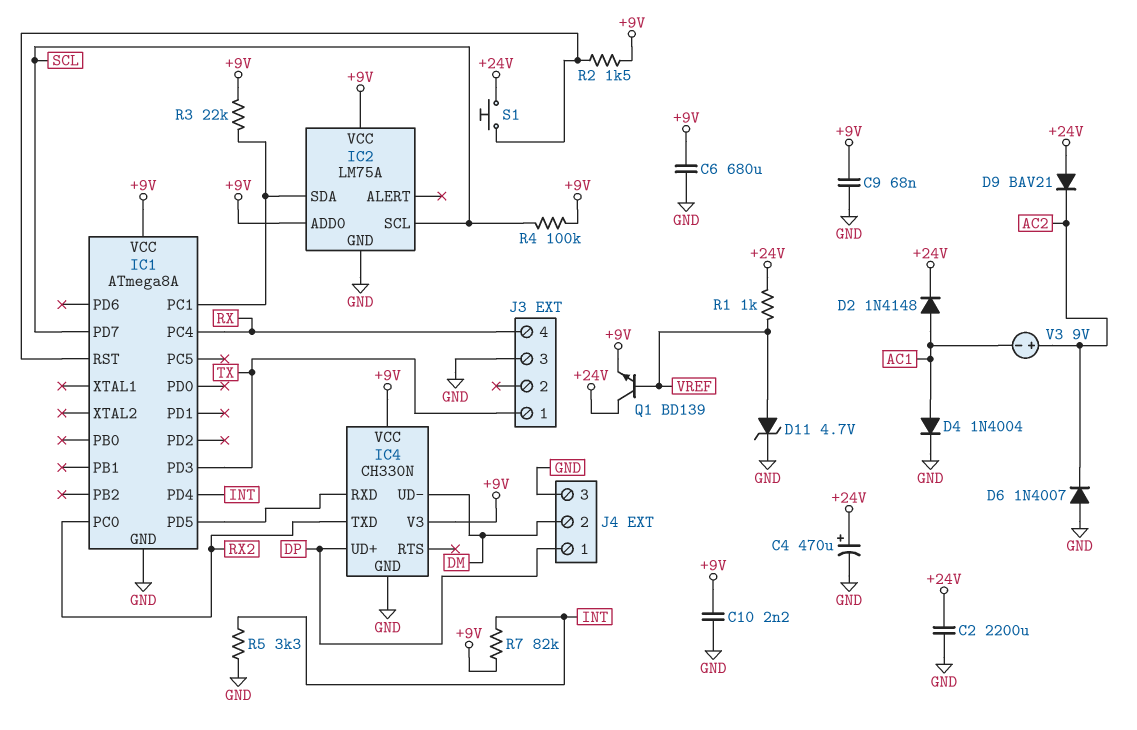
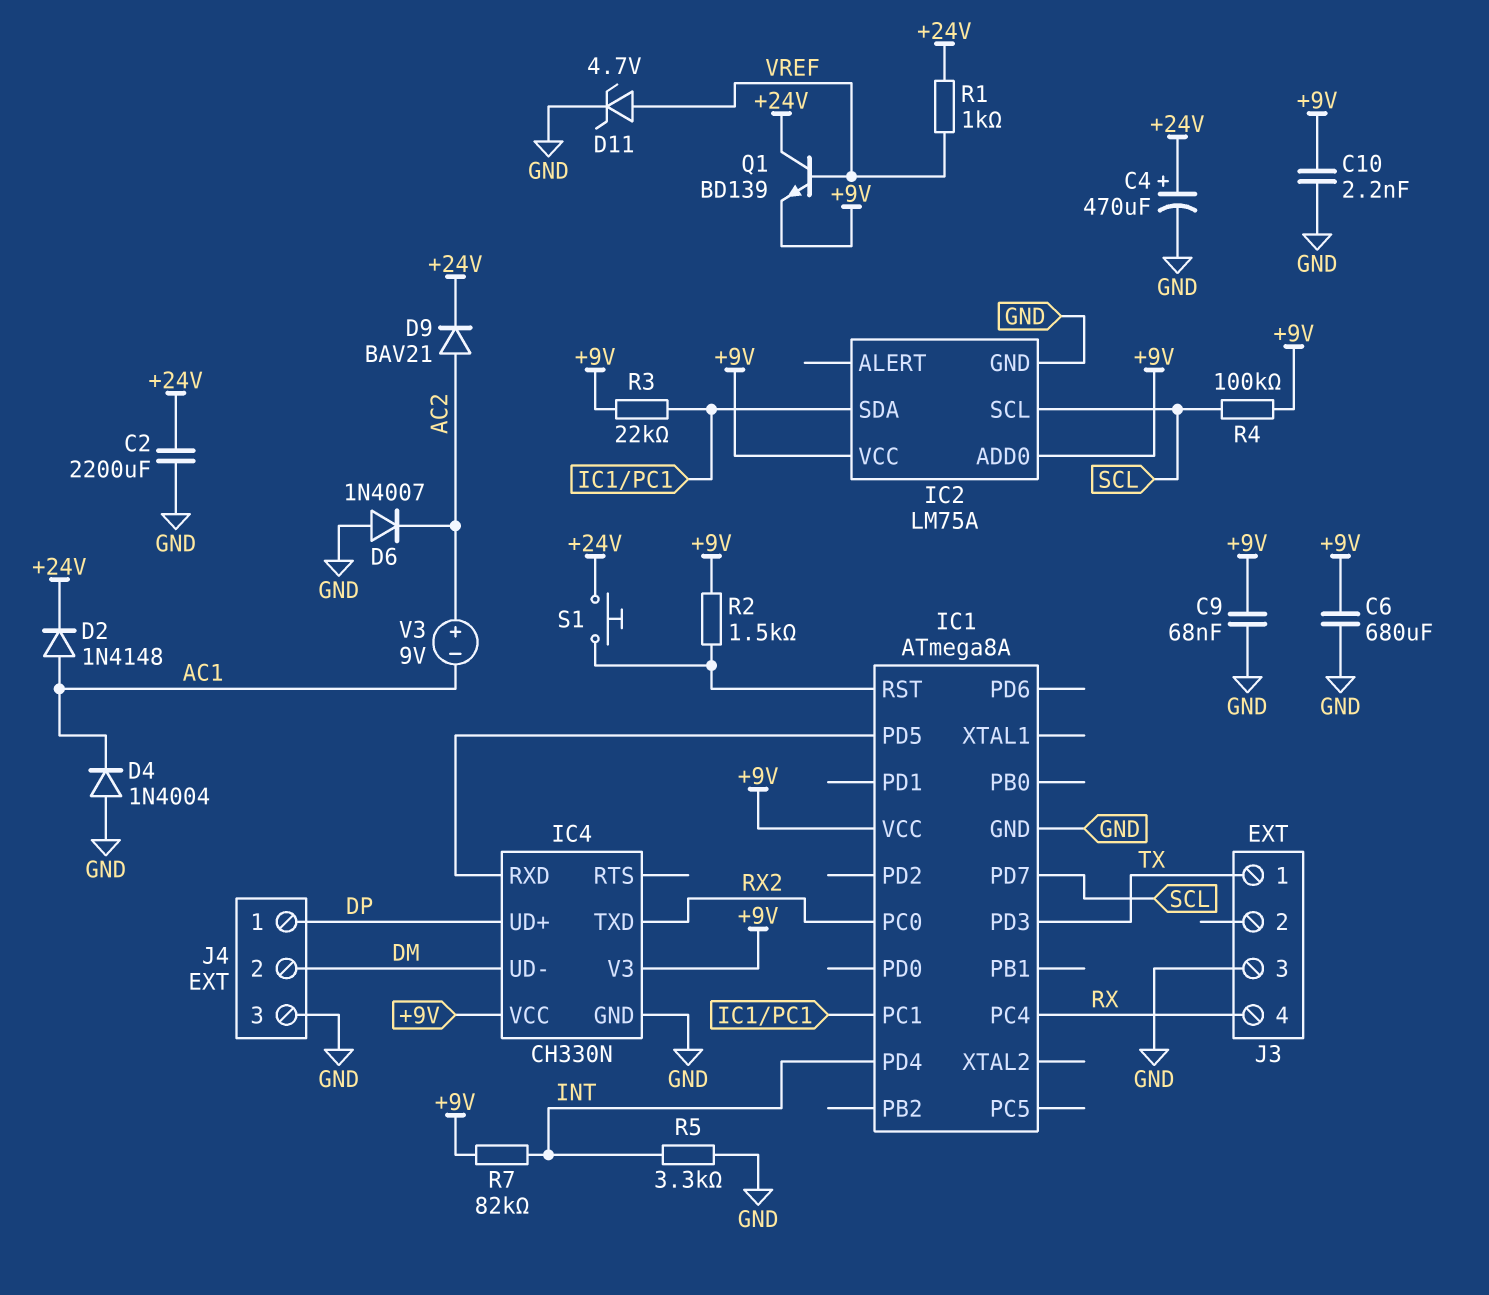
D4: diode 1N4004 (A AC1, K GND) -> diode 1N4004 (A GND, K AC1)
D9: diode BAV21 (A +24V, K AC2) -> diode BAV21 (A AC2, K +24V)

